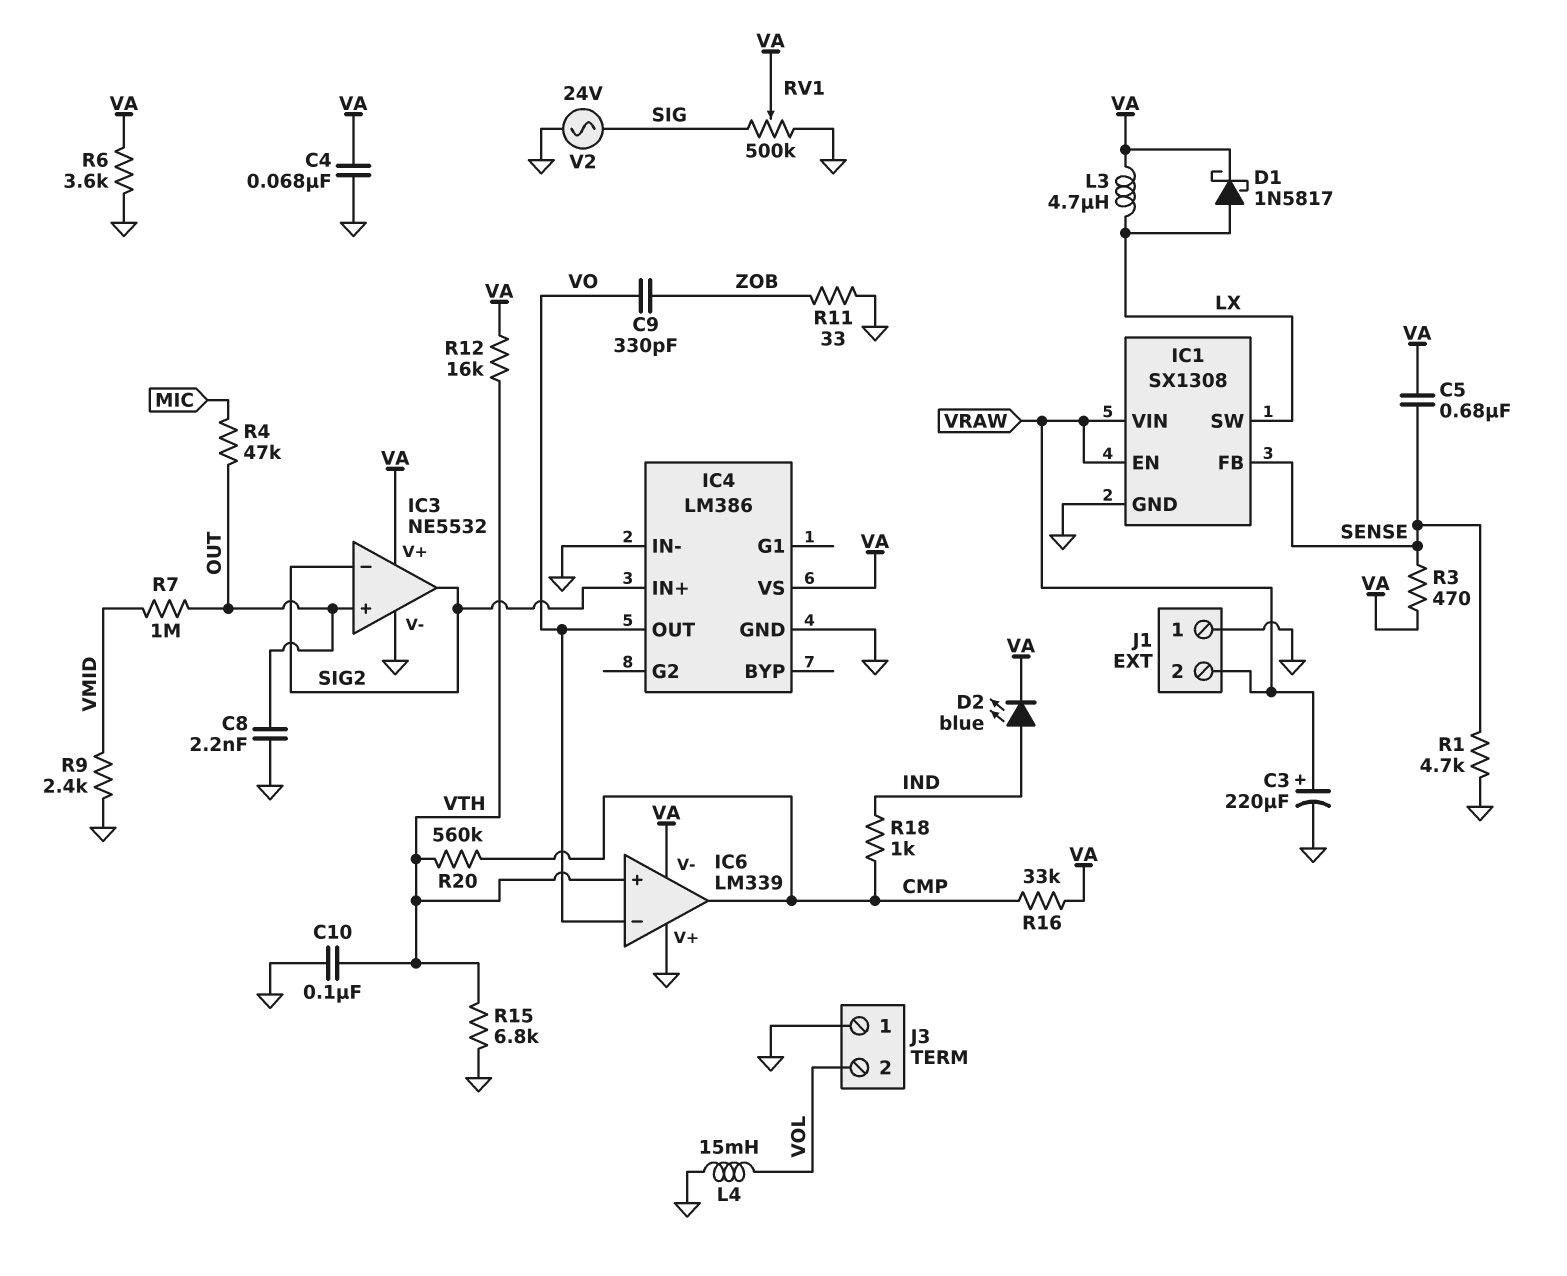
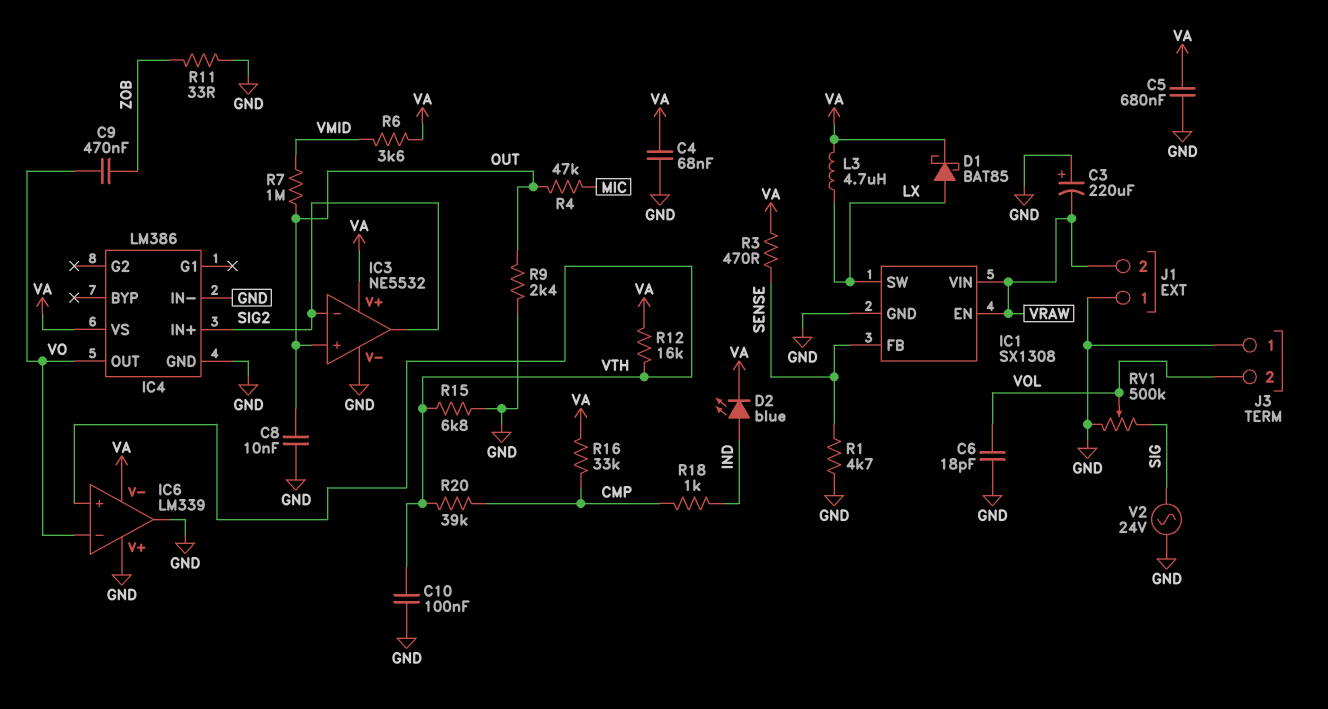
C3: 220uF (plus VRAW, minus GND) -> 220uF (plus GND, minus VRAW)
C5: 680nF (SENSE, VA) -> 680nF (GND, VA)
C6: none -> 18pF (GND, VOL)
C8: 2.2nF (GND, OUT) -> 10nF (GND, OUT)
C9: 330pF (VO, ZOB) -> 470nF (VO, ZOB)
D1: schottky 1N5817 (A LX, K VA) -> schottky BAT85 (A LX, K VA)
IC6 pin out: CMP -> GND
L4: 15mH (GND, VOL) -> none
R6: 3.6k (GND, VA) -> 3.6k (VA, VMID)
R9: 2.4k (GND, VMID) -> 2.4k (GND, OUT)
R20: 560k (CMP, VTH) -> 39k (CMP, VTH)
RV1: 500k (GND, SIG, wiper VA) -> 500k (GND, SIG, wiper VOL)

